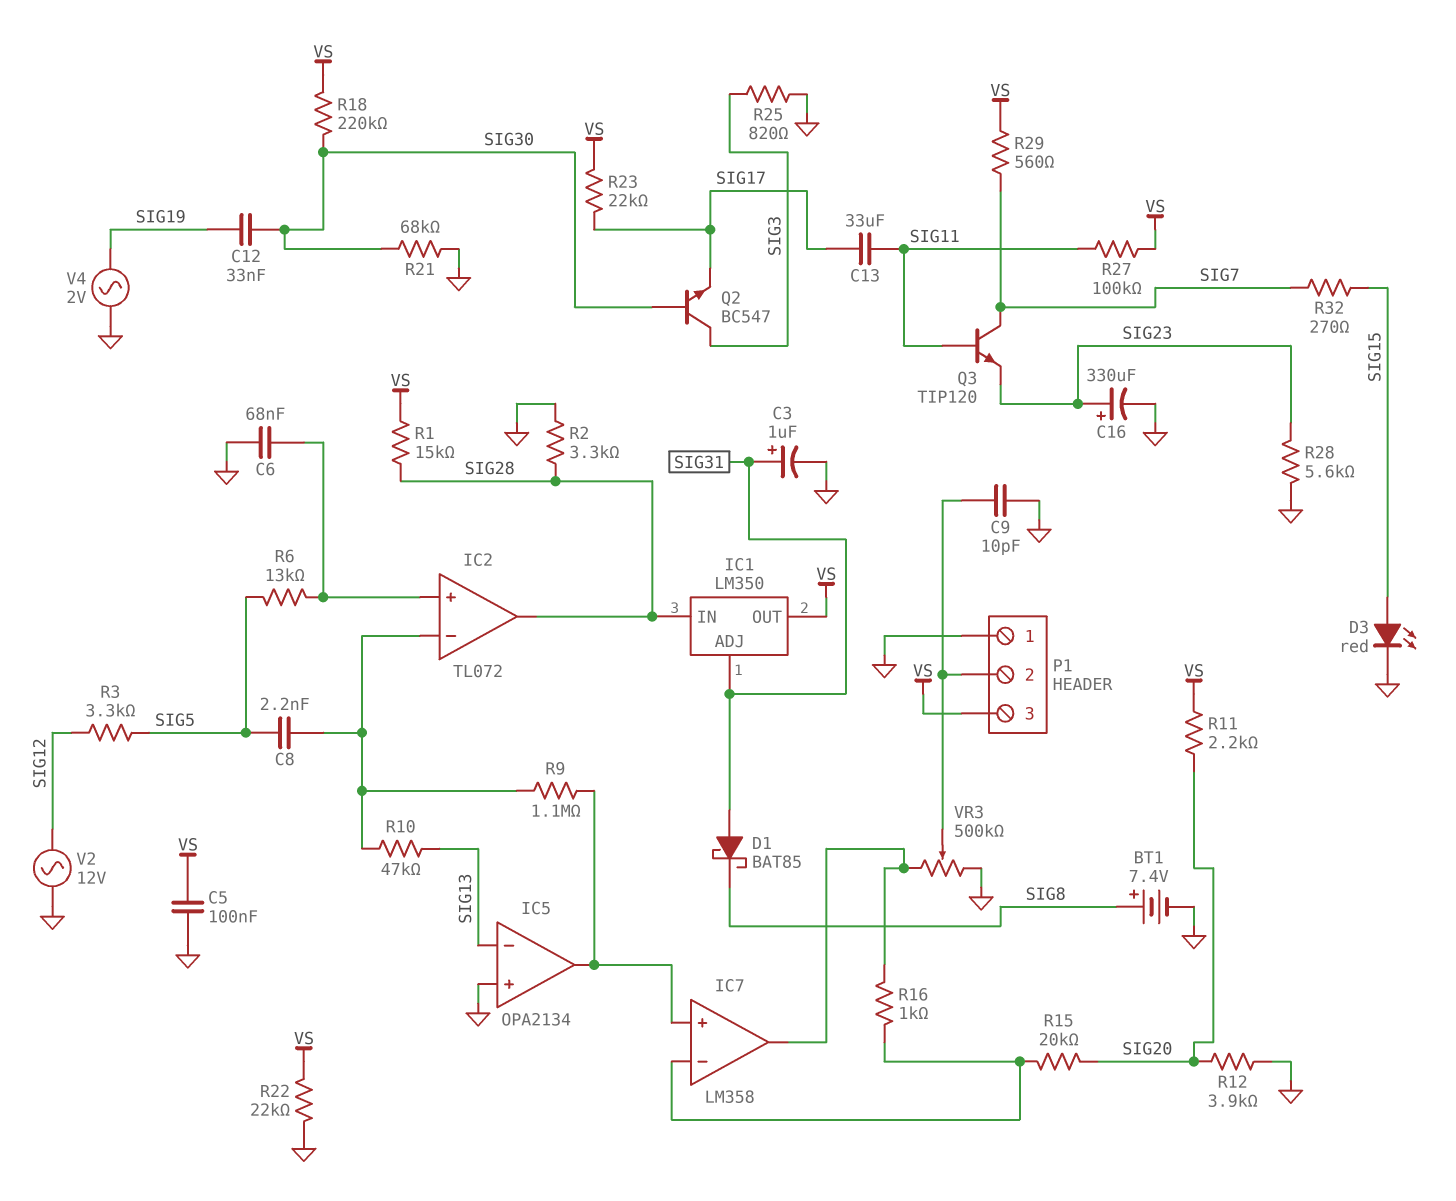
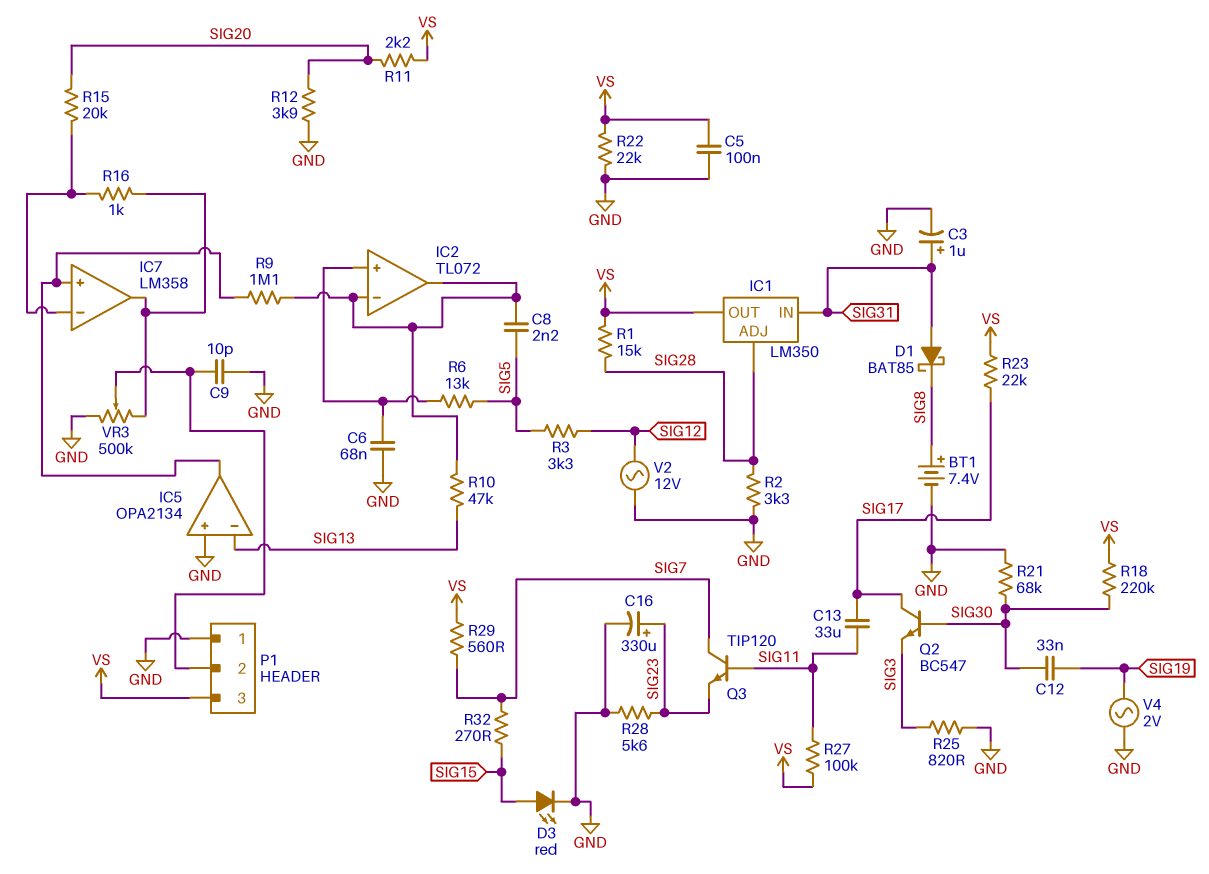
IC1 pin ADJ: SIG31 -> SIG28
IC1 pin IN: SIG28 -> SIG31
IC2 pin out: SIG28 -> IC2/in-
Q2: NPN BC547 (B SIG30, C SIG3, E SIG17) -> NPN BC547 (B SIG30, C SIG17, E SIG3)

